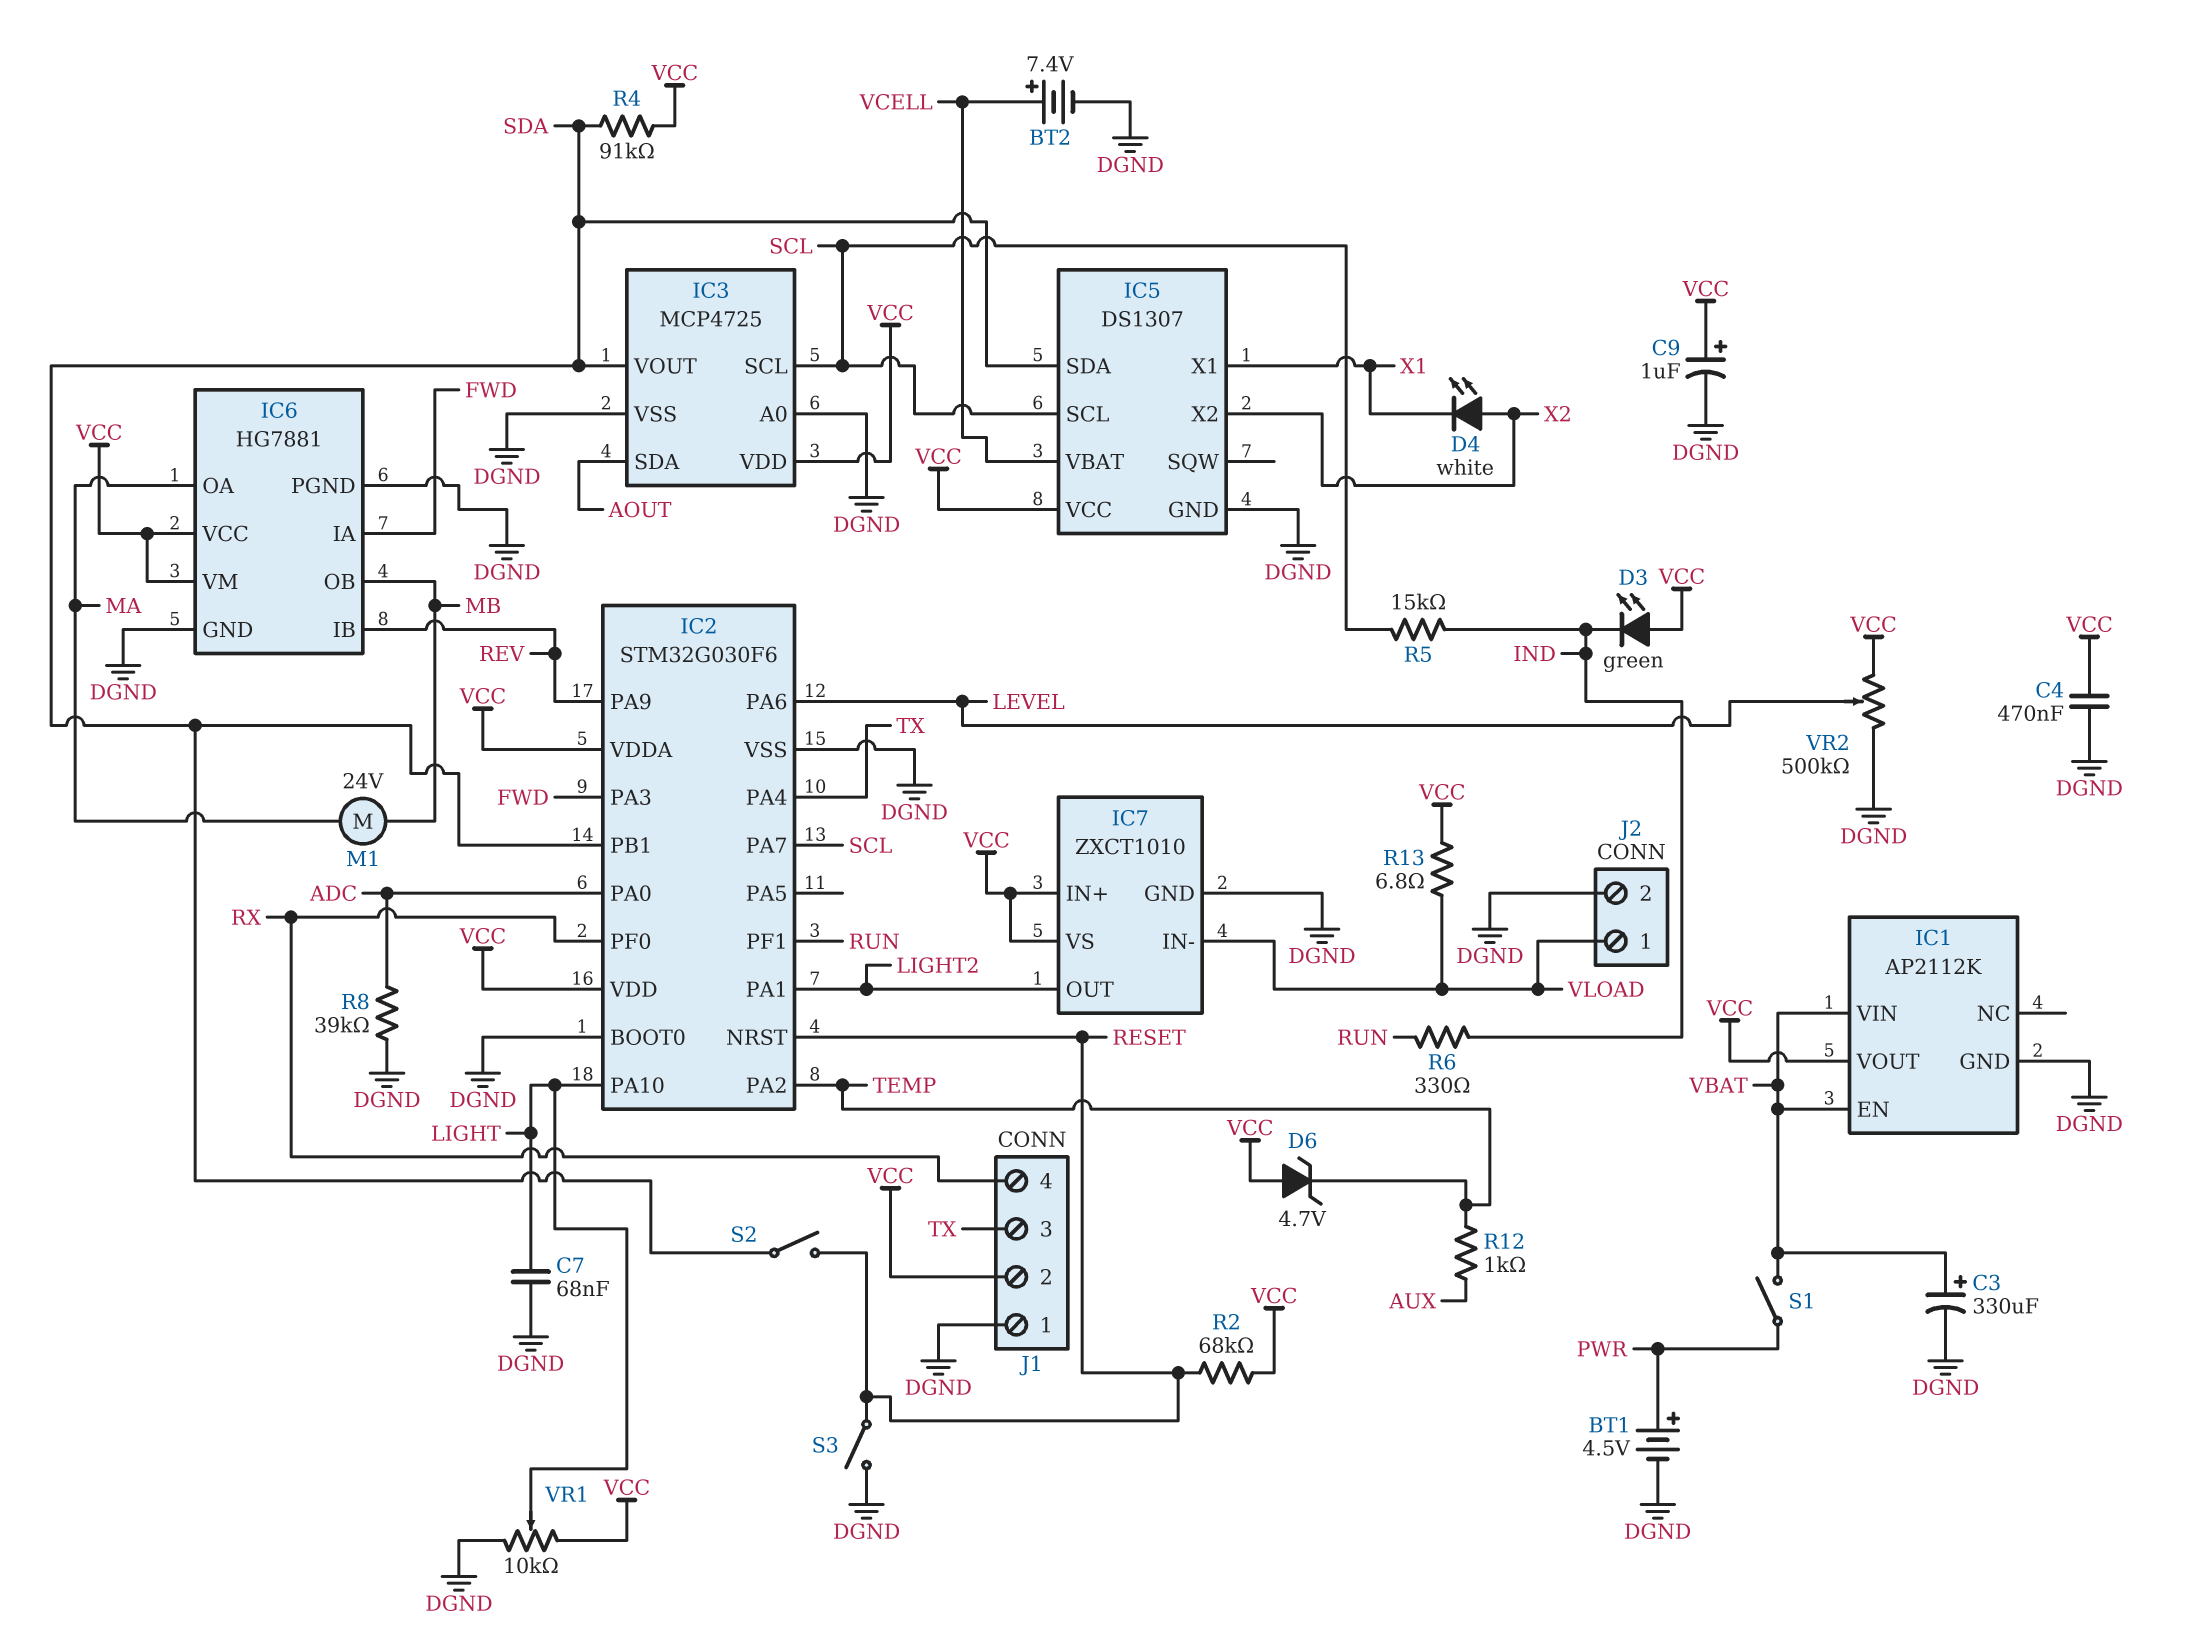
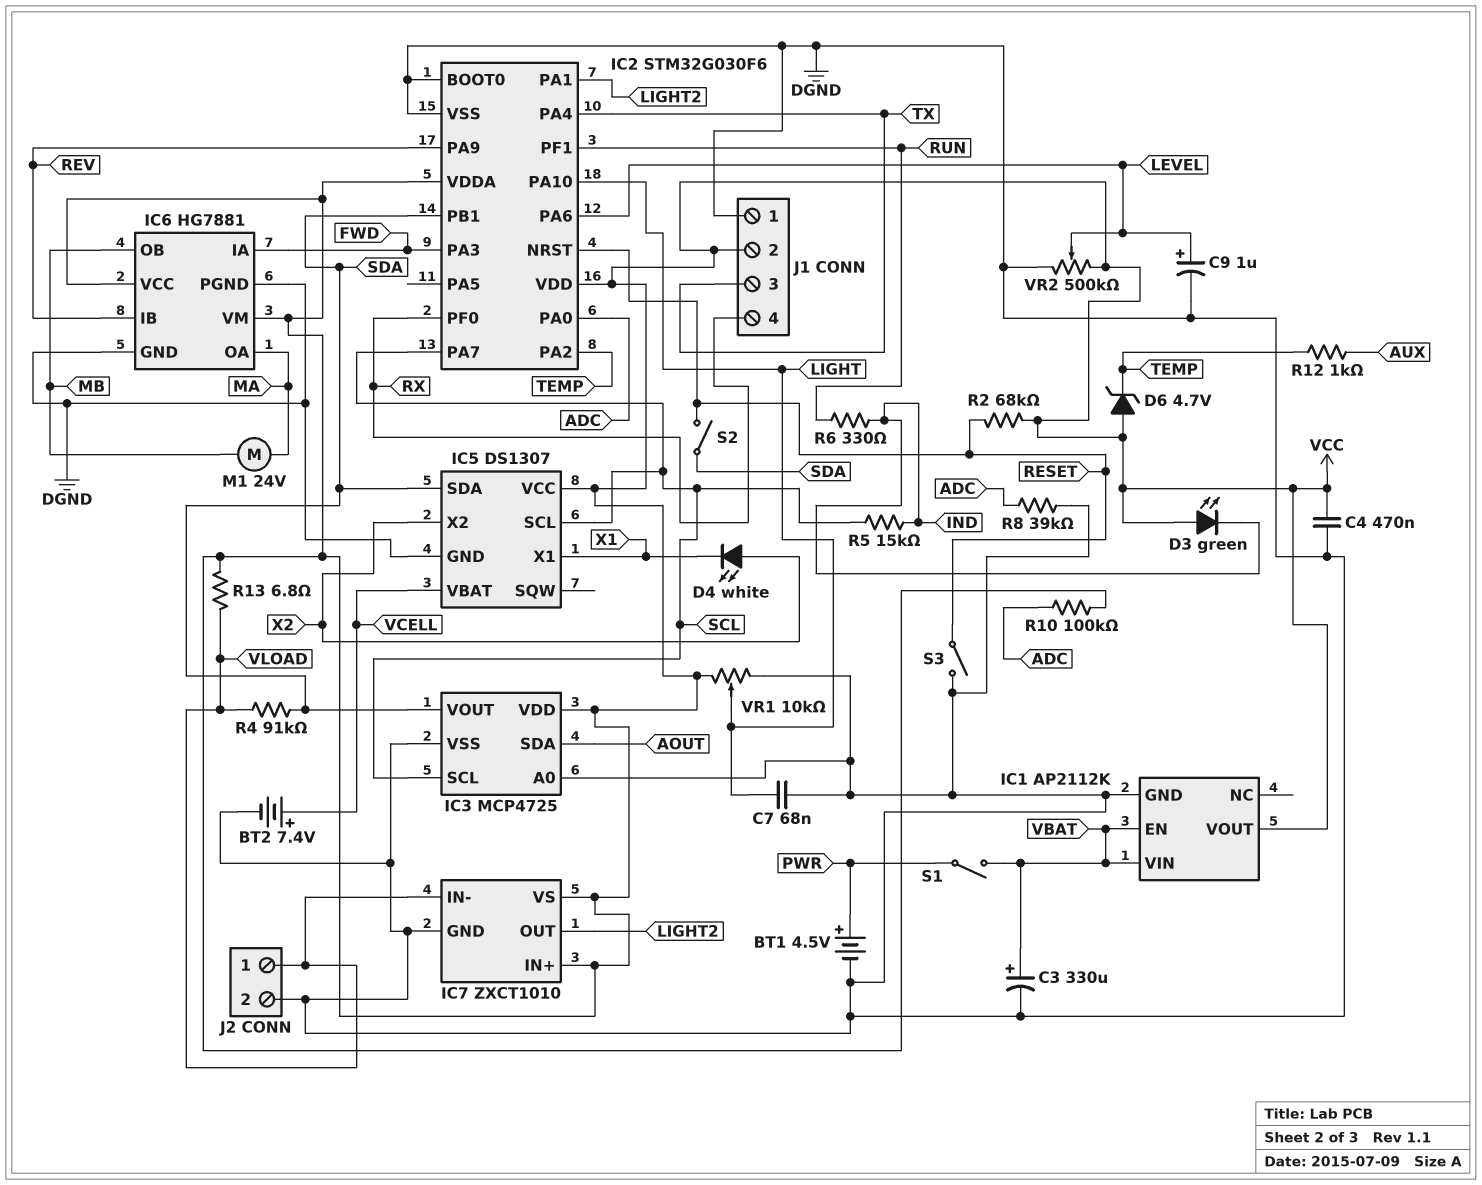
C9: 1uF (plus VCC, minus DGND) -> 1uF (plus LEVEL, minus DGND)
R4: 91k (SDA, VCC) -> 91k (SDA, VLOAD)
R10: none -> 100k (ADC, VCC)

